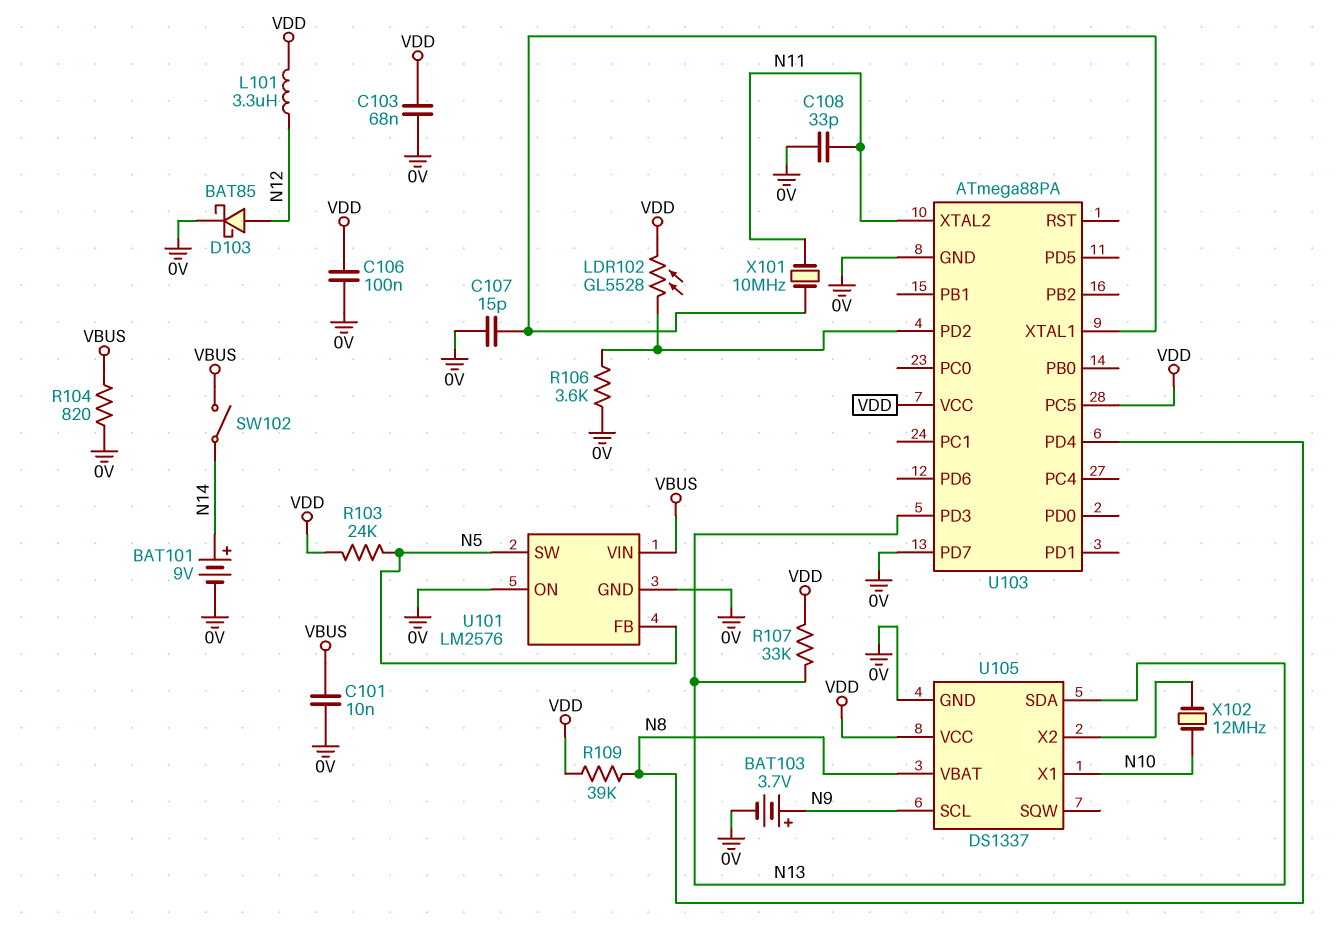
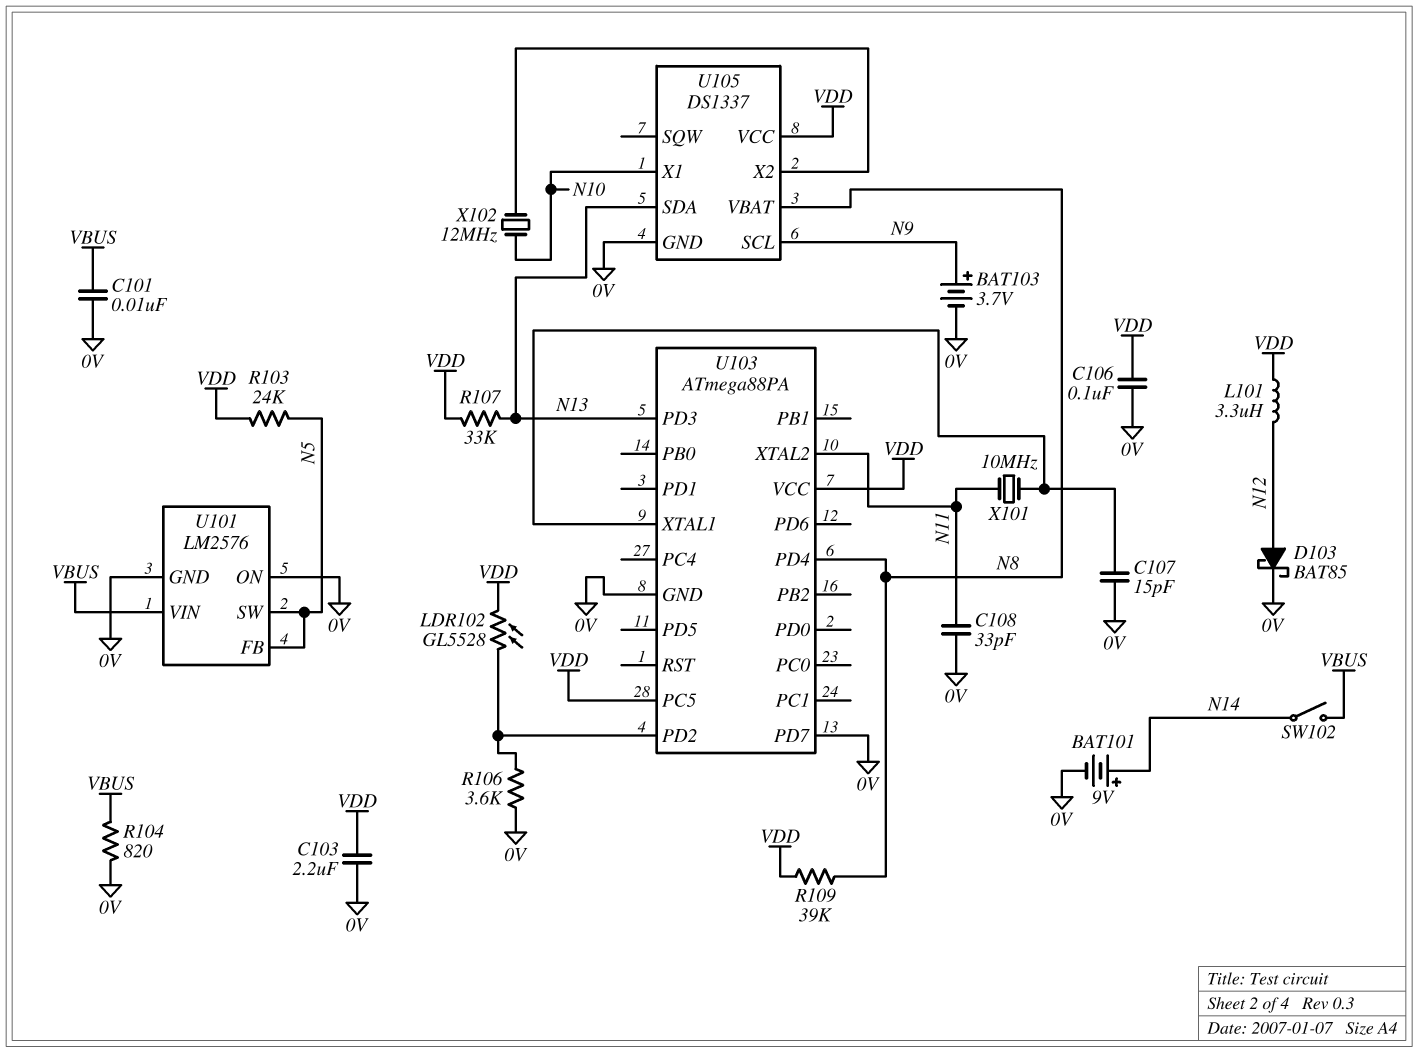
C103: 68nF (0V, VDD) -> 2.2uF (0V, VDD)

